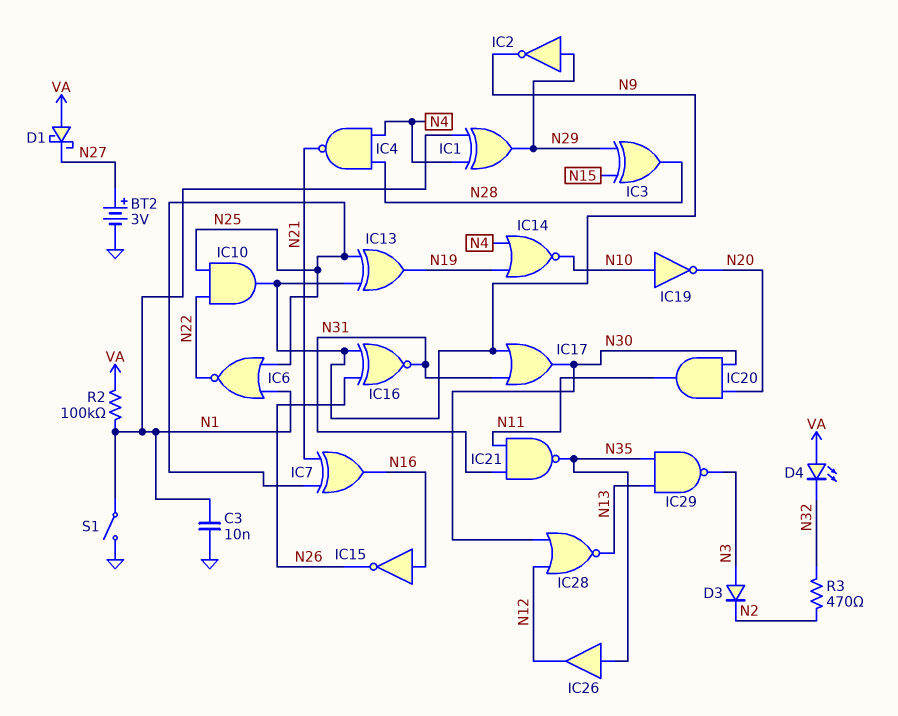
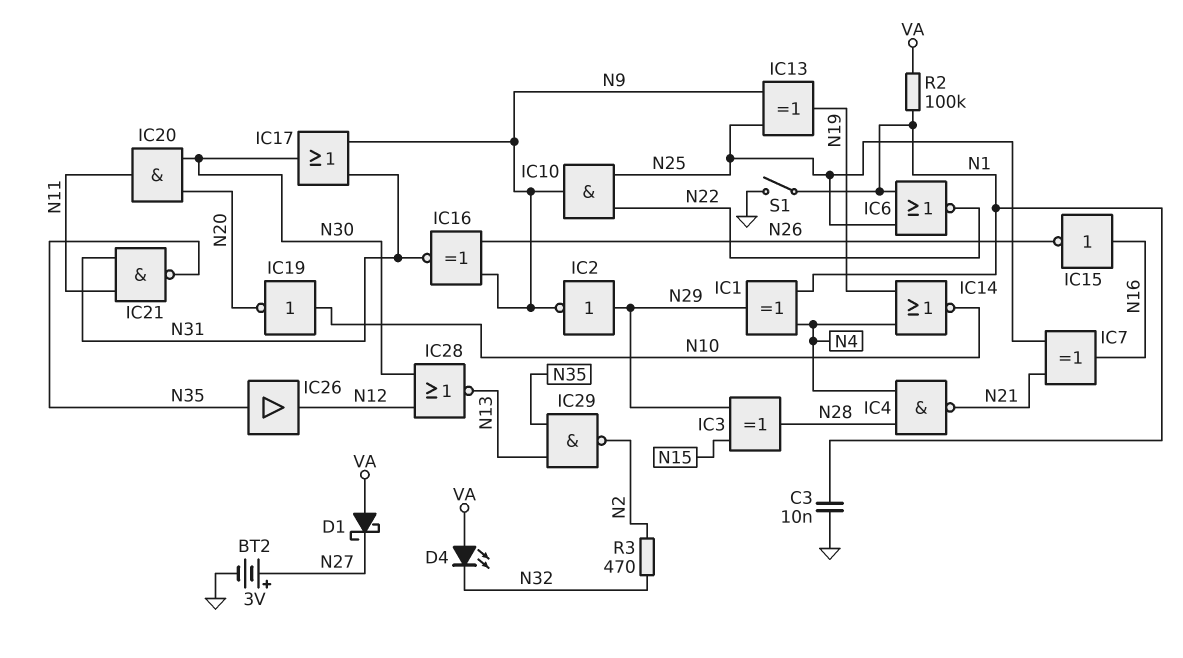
D3: diode (A N3, K N2) -> none
IC29: NAND (in N13, in N35, out N3) -> NAND (in N13, in N35, out N2)

